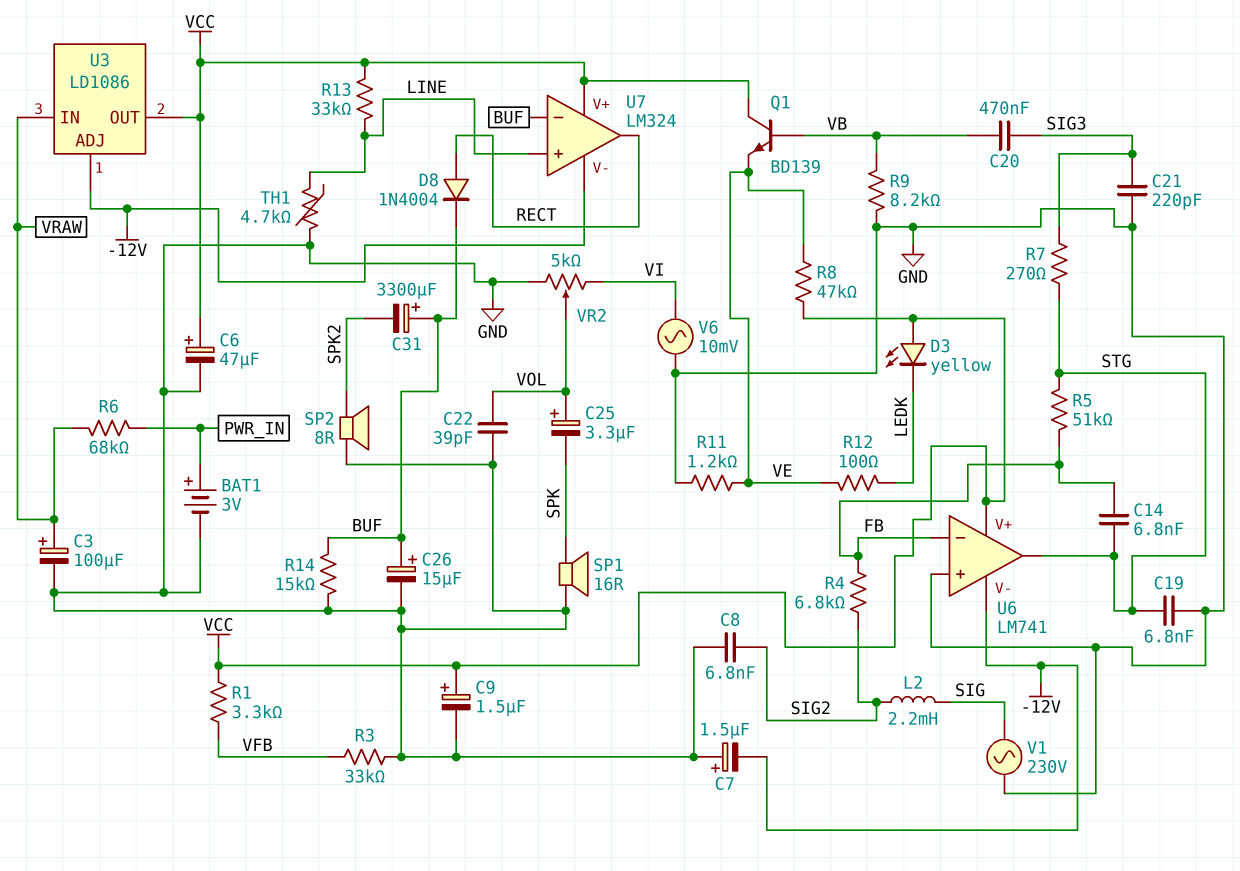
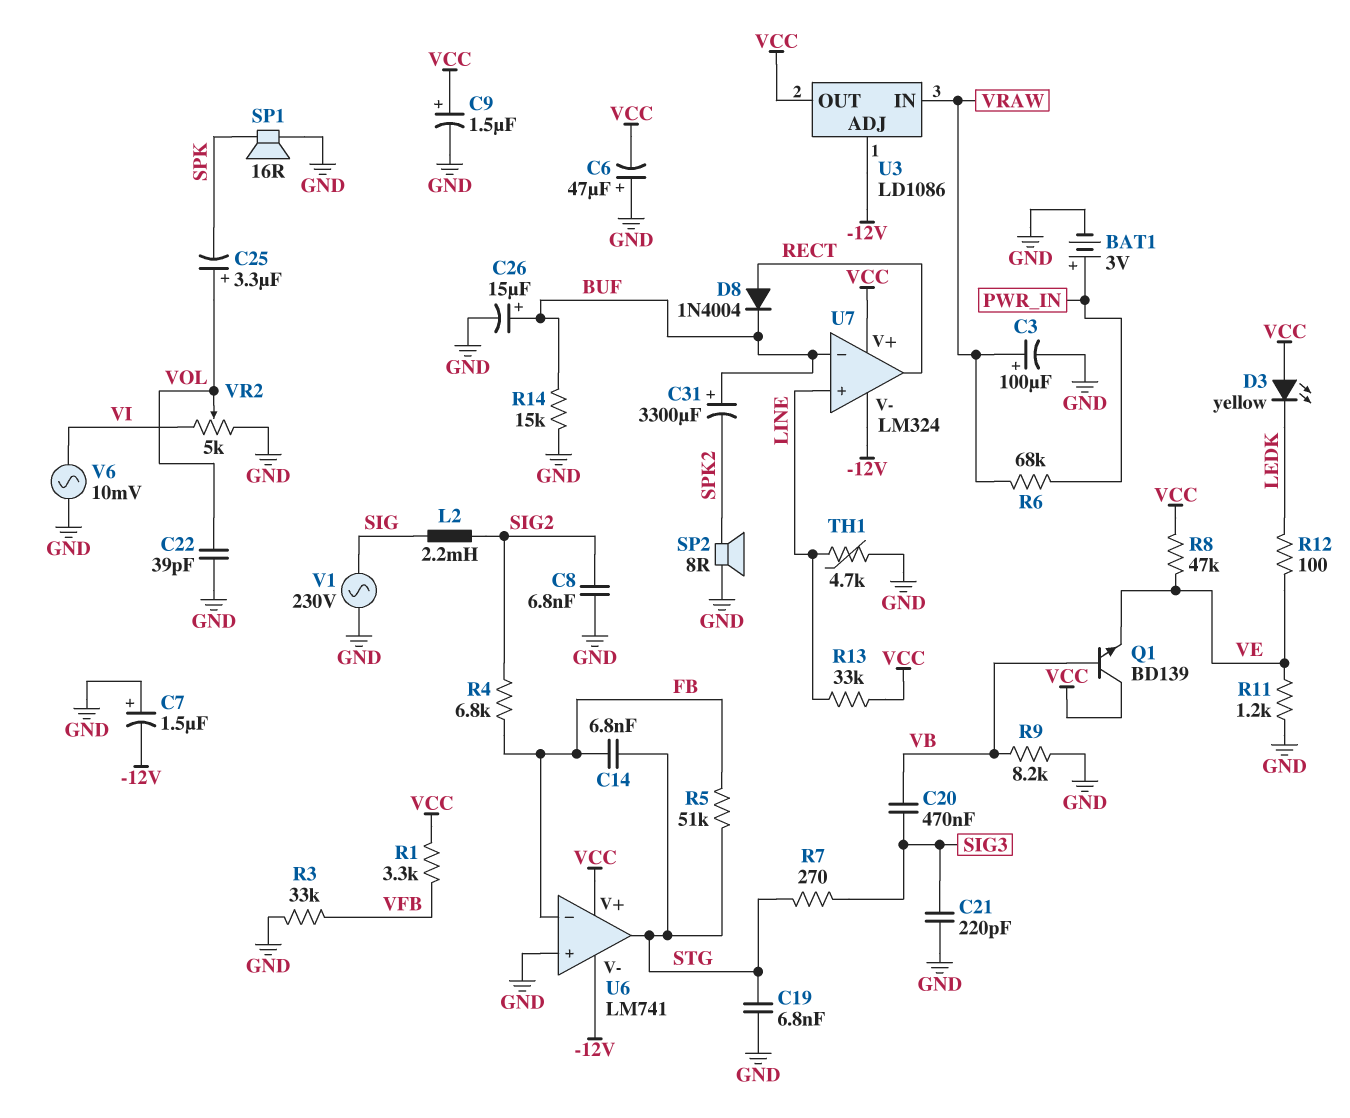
C6: 47uF (plus VCC, minus GND) -> 47uF (plus GND, minus VCC)

